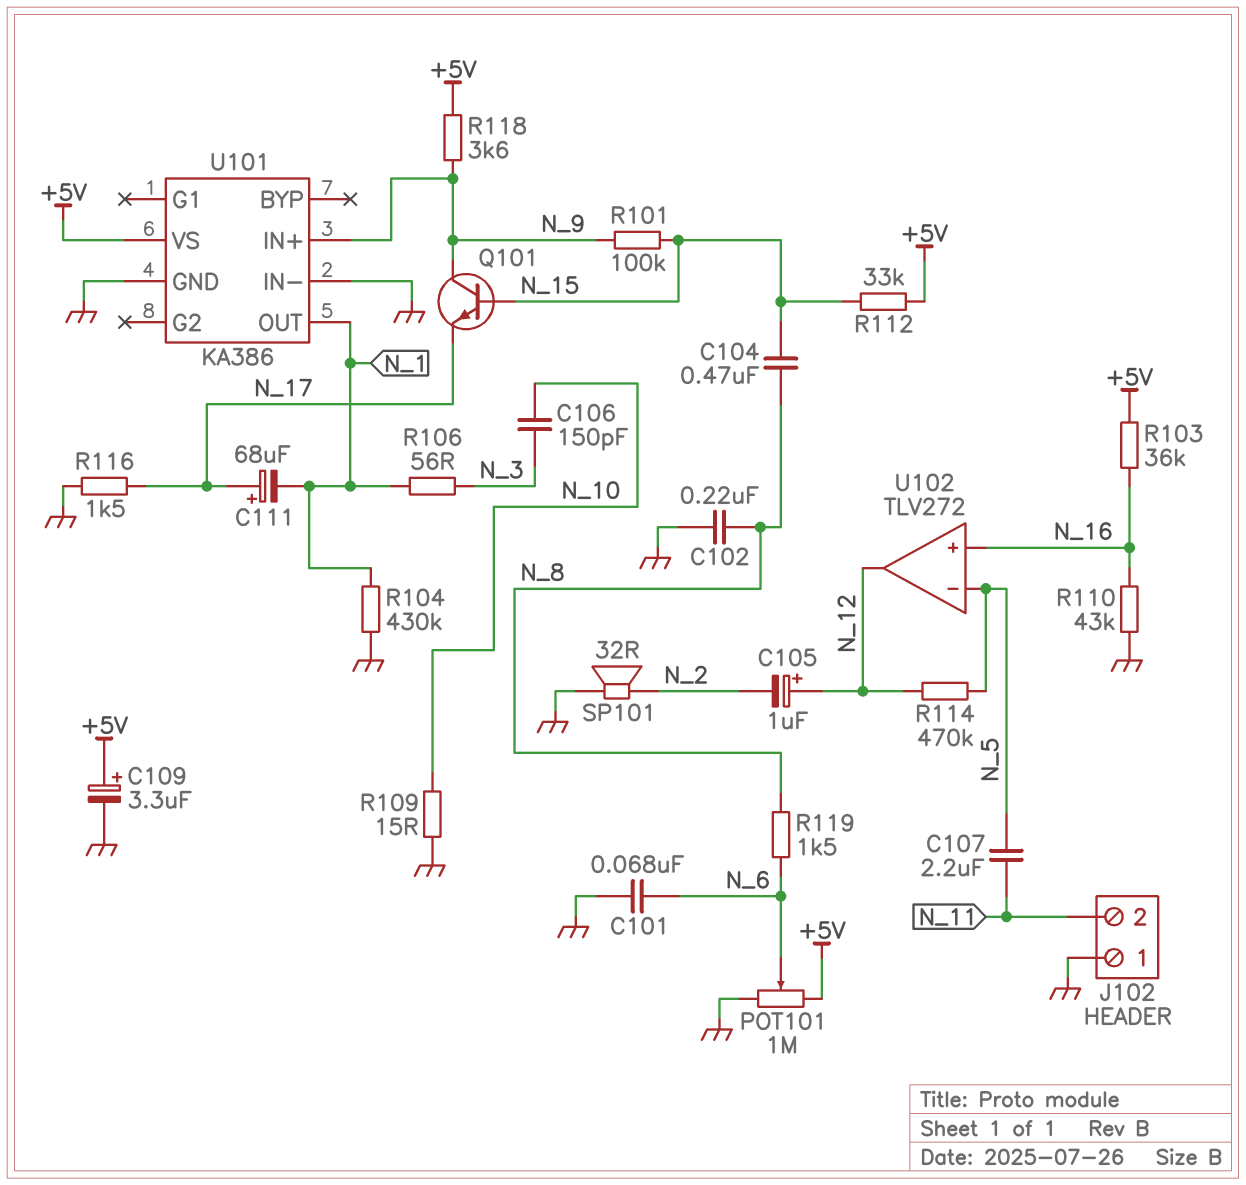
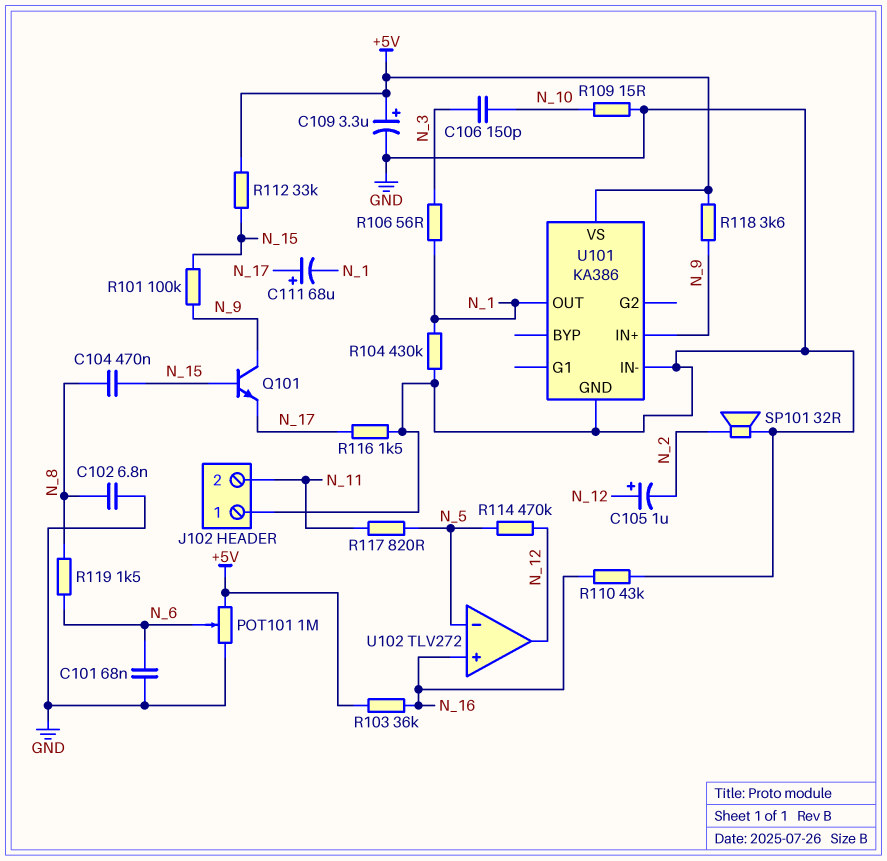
C102: 220nF (GND, N_8) -> 6.8nF (GND, N_8)
C107: 2.2uF (N_5, N_11) -> none
R117: none -> 820 (N_5, N_11)

